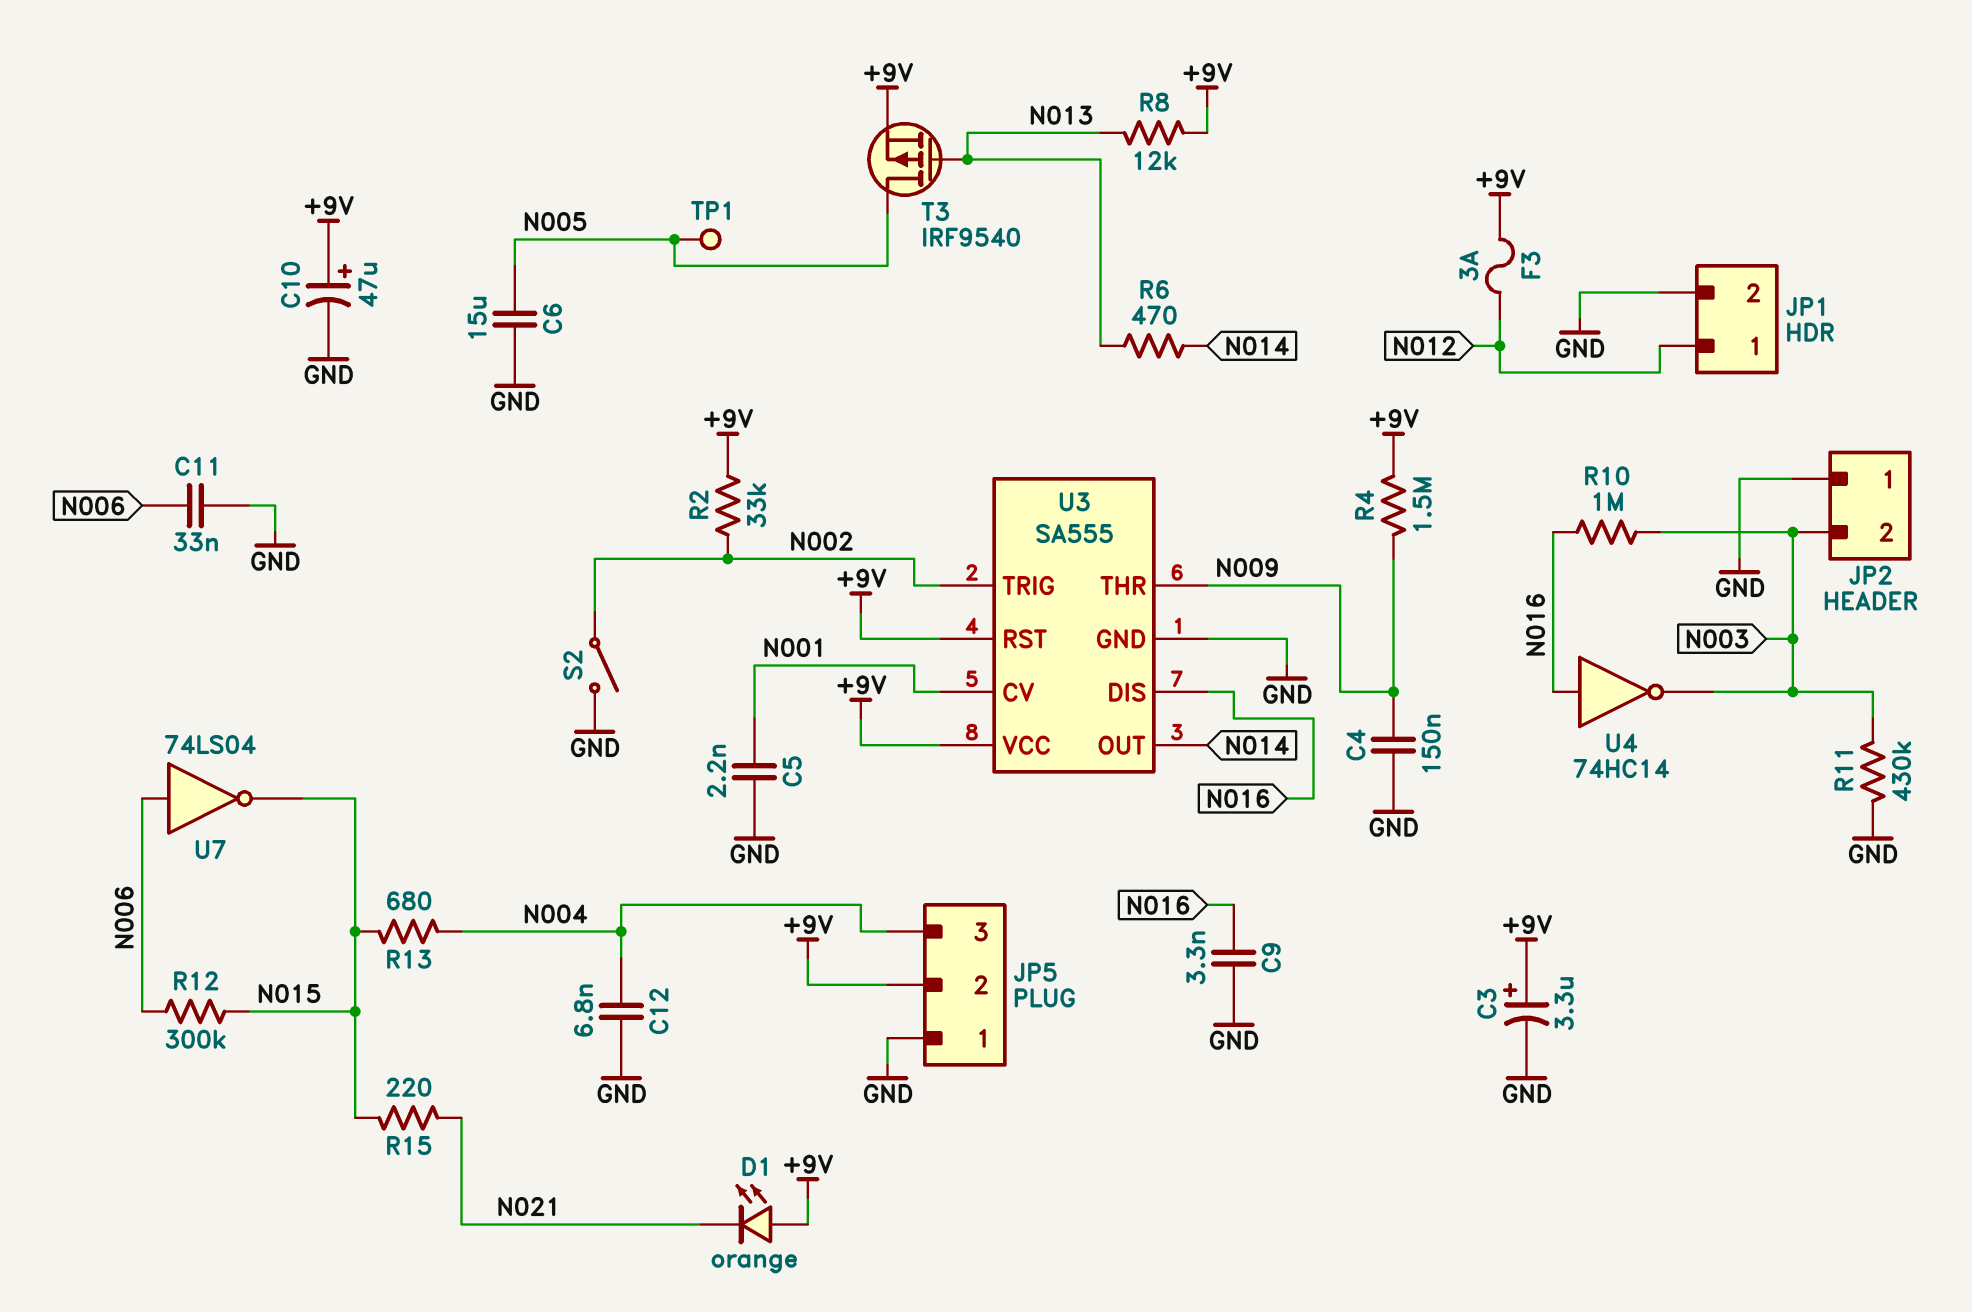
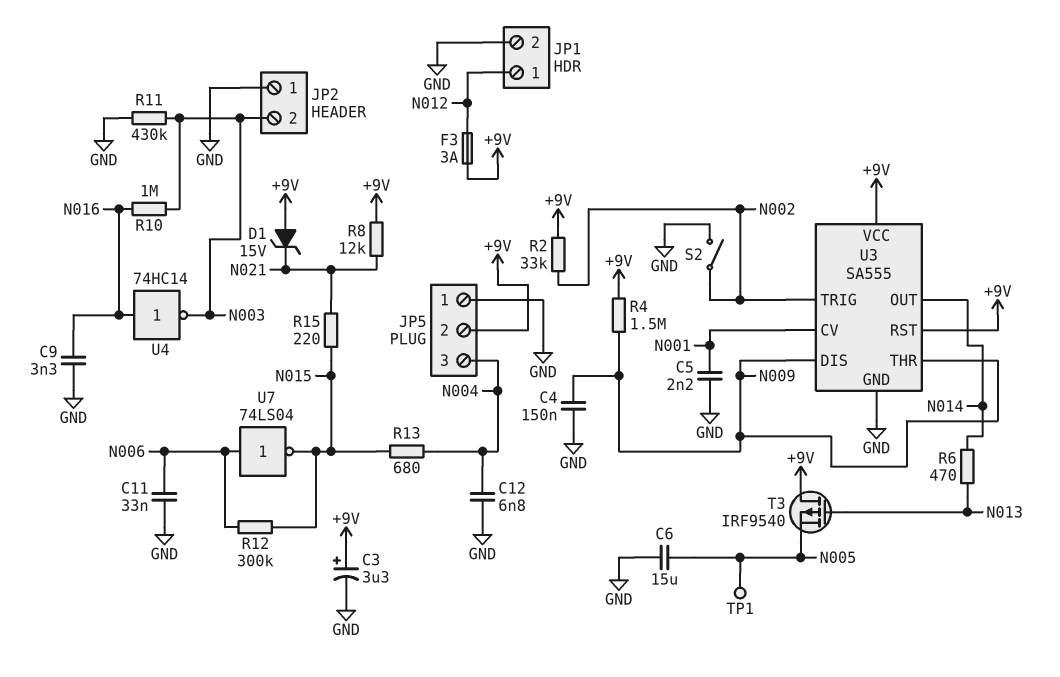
C10: 47uF (plus +9V, minus GND) -> none
D1: LED orange (A +9V, K N021) -> zener 15V (A +9V, K N021)
R8: 12k (+9V, N013) -> 12k (+9V, N021)
T3: PMOS IRF9540 (G N013, D N005, S +9V) -> PMOS IRF9540 (G N013, D +9V, S N005)
U3 pin DIS: N016 -> N009

